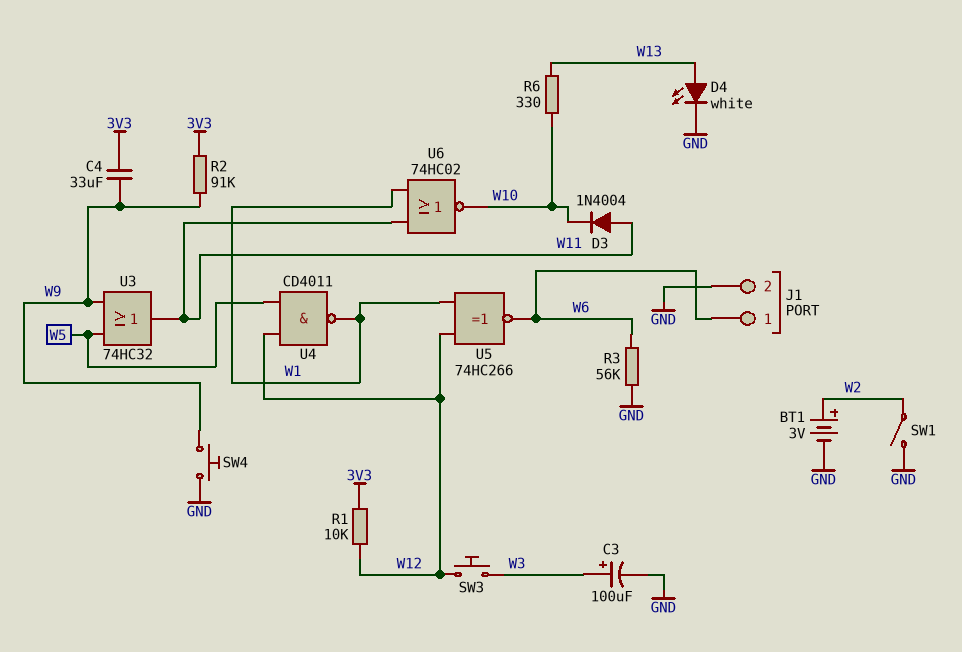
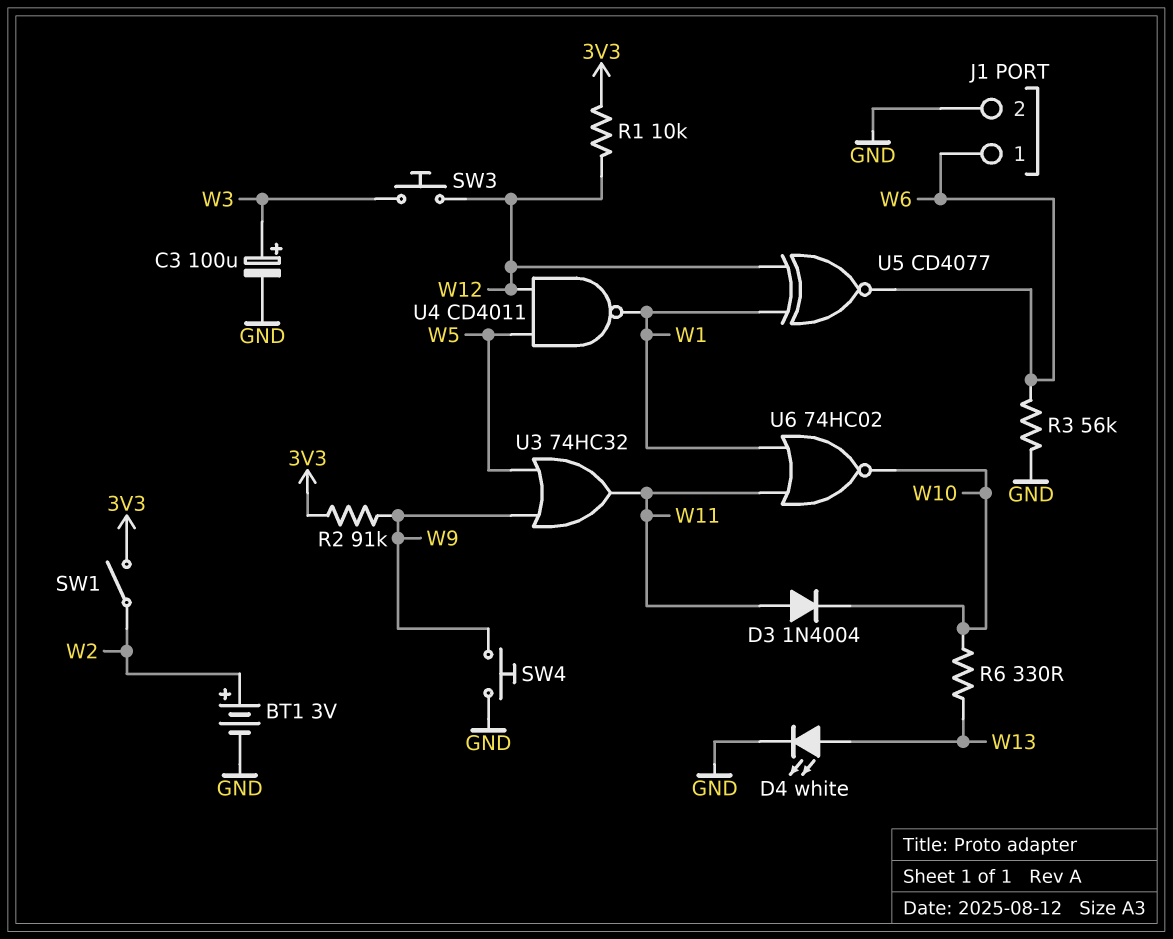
C4: 33uF (3V3, W9) -> none
SW1: switch (GND, W2) -> switch (3V3, W2)
U5: XNOR 74HC266 (in W1, in W12, out W6) -> XNOR CD4077 (in W1, in W12, out W6)

